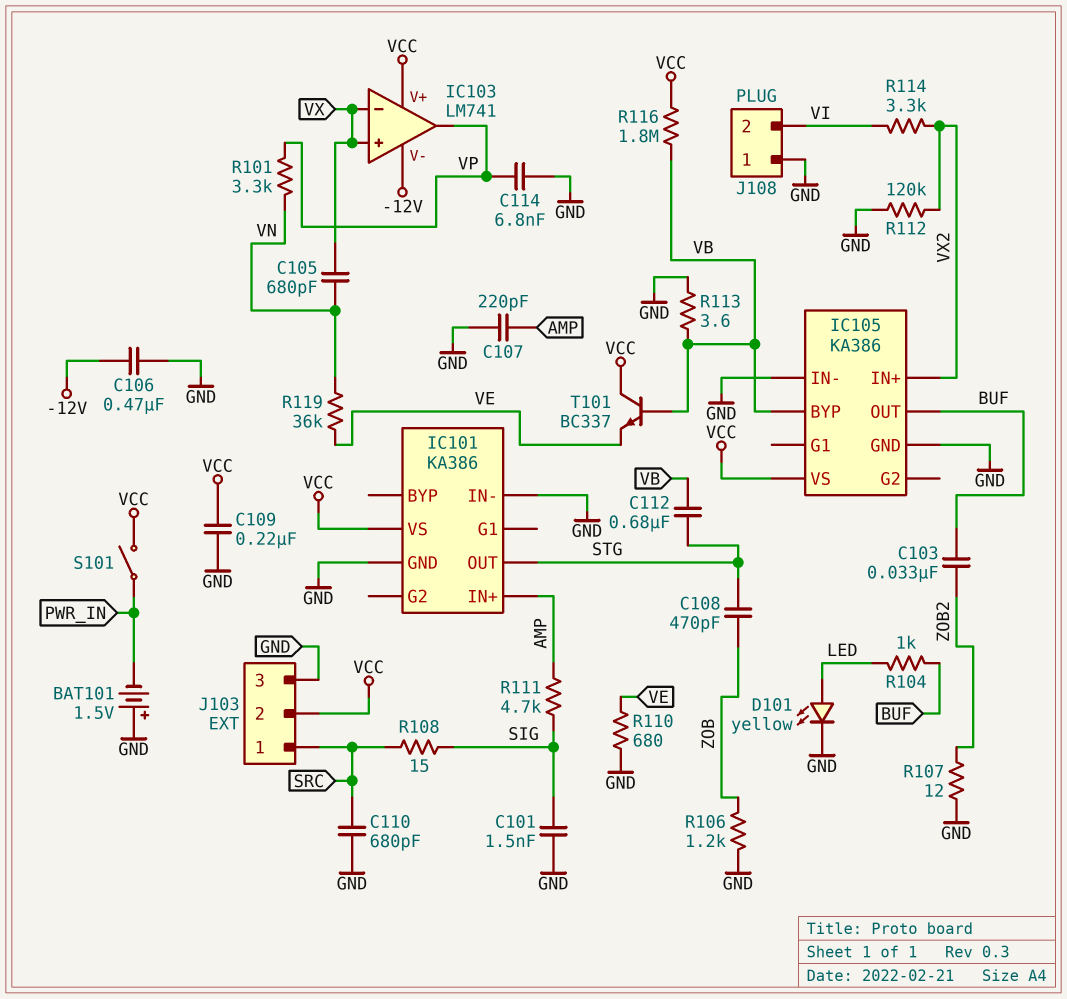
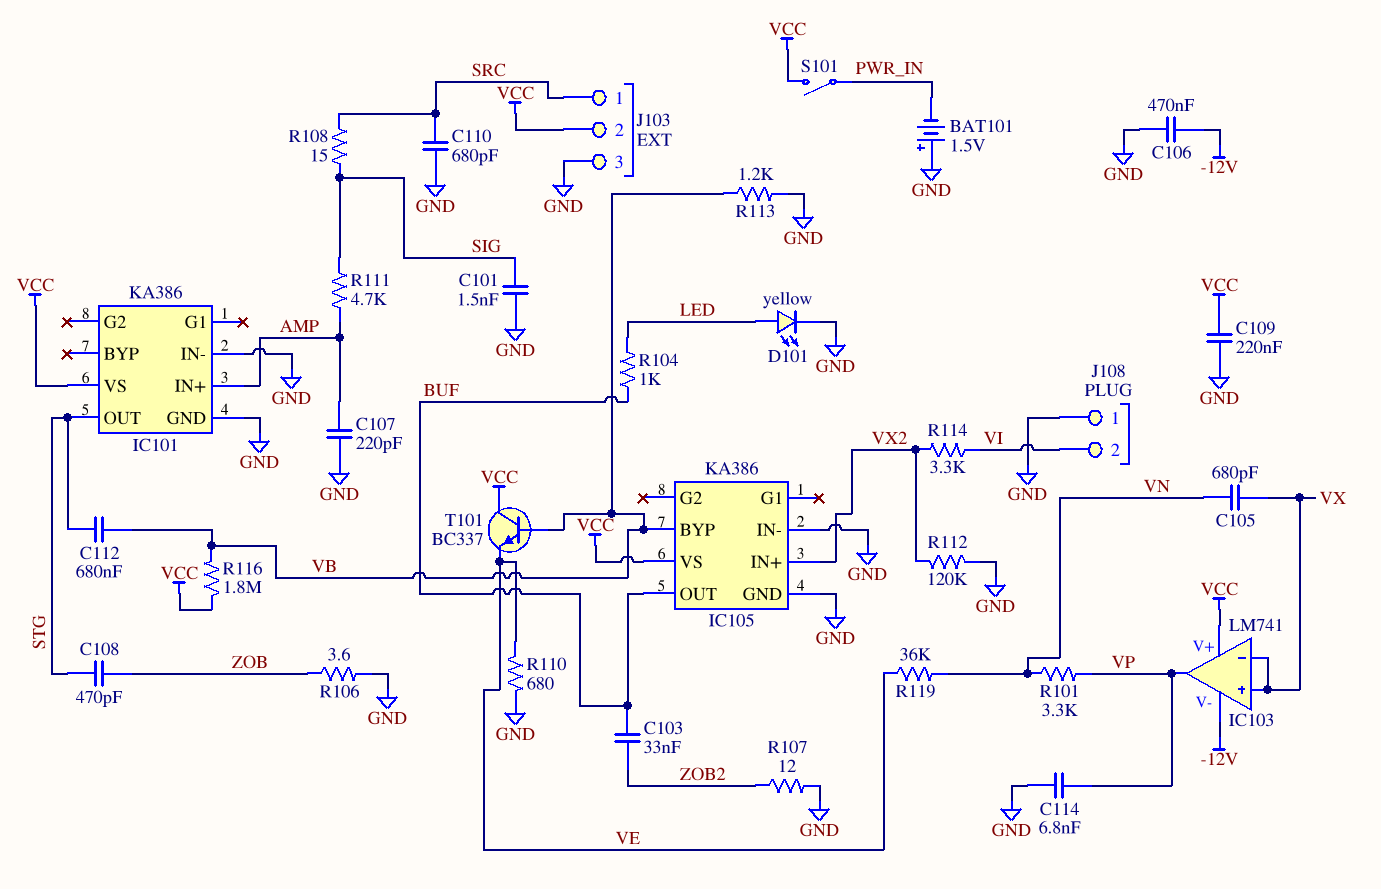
R106: 1.2k (GND, ZOB) -> 3.6 (GND, ZOB)
R113: 3.6 (GND, VB) -> 1.2k (GND, VB)

